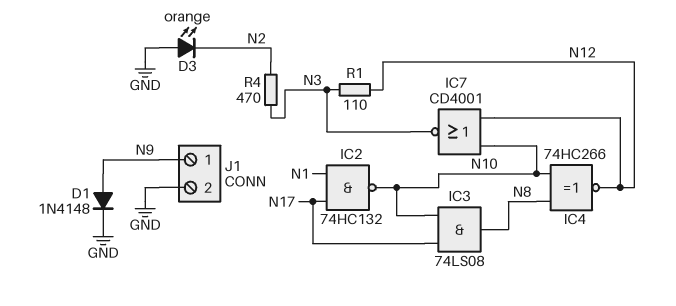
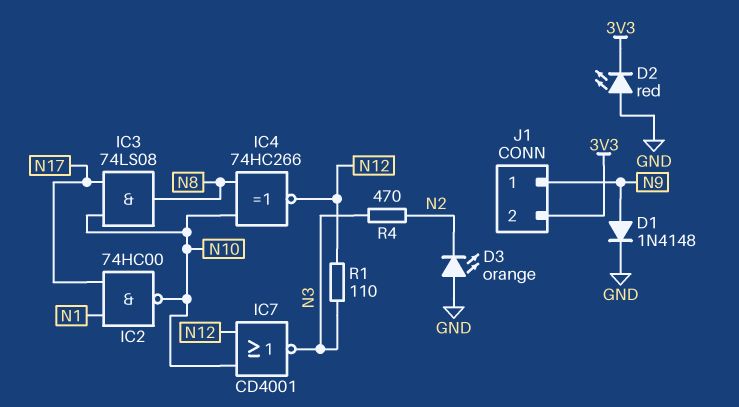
D2: none -> LED red (A GND, K 3V3)
IC2: NAND 74HC132 (in N1, in N17, out N10) -> NAND 74HC00 (in N1, in N17, out N10)
J1 pin 2: GND -> 3V3

